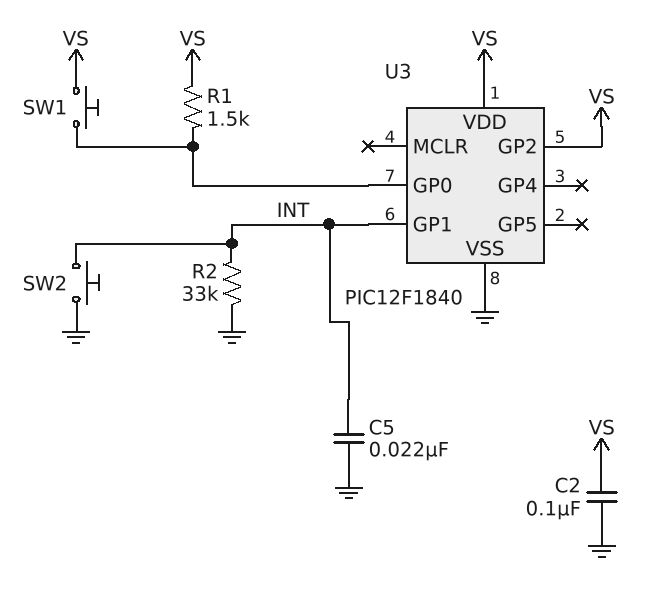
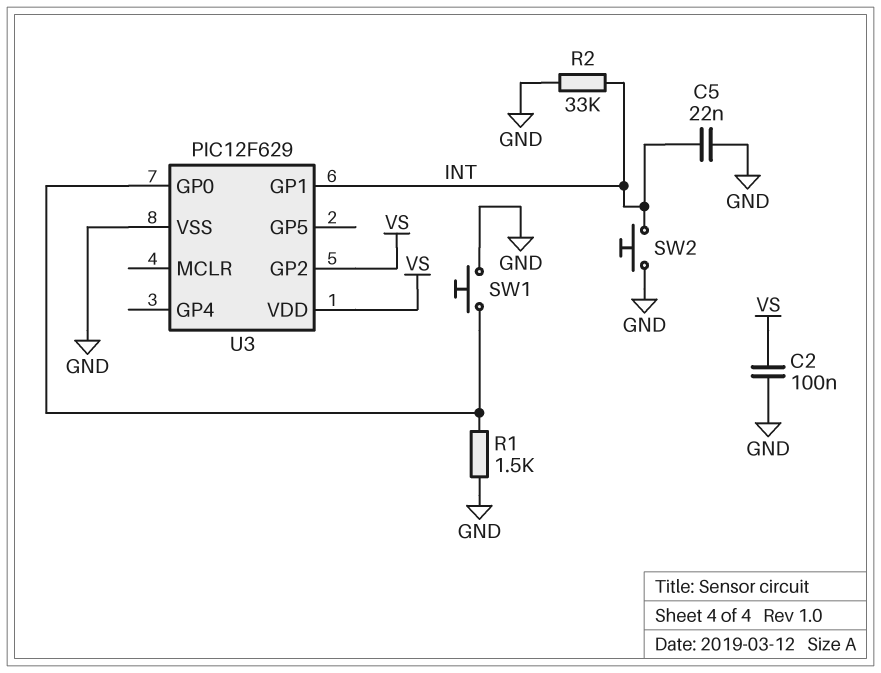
R1: 1.5k (U3/GP0, VS) -> 1.5k (GND, U3/GP0)
SW1: button (U3/GP0, VS) -> button (GND, U3/GP0)
U3: PIC12F1840 -> PIC12F629

